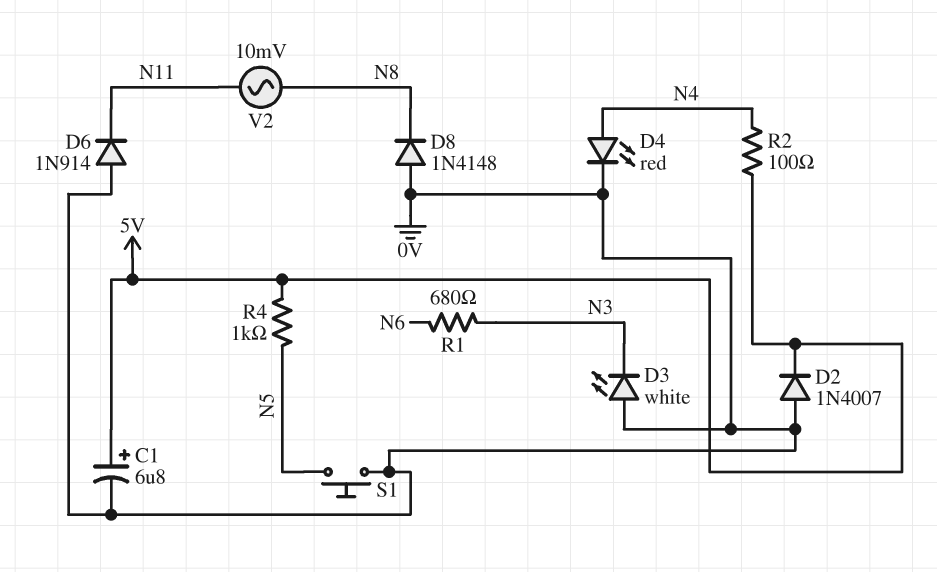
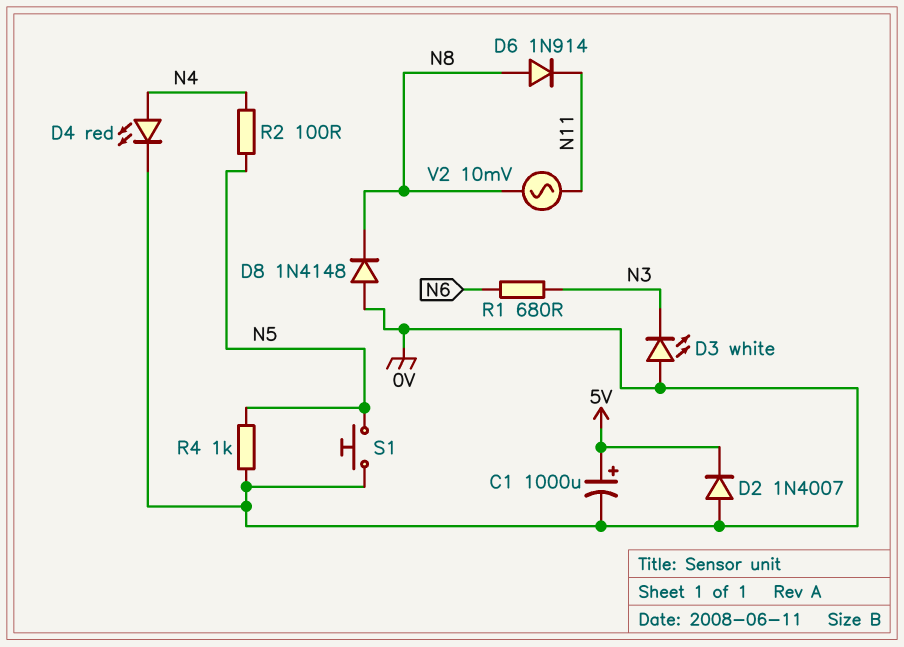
C1: 6.8uF (plus 5V, minus 0V) -> 1000uF (plus 5V, minus 0V)
D6: diode 1N914 (A 0V, K N11) -> diode 1N914 (A N8, K N11)
R2: 100 (5V, N4) -> 100 (N4, N5)
R4: 1k (5V, N5) -> 1k (0V, N5)

